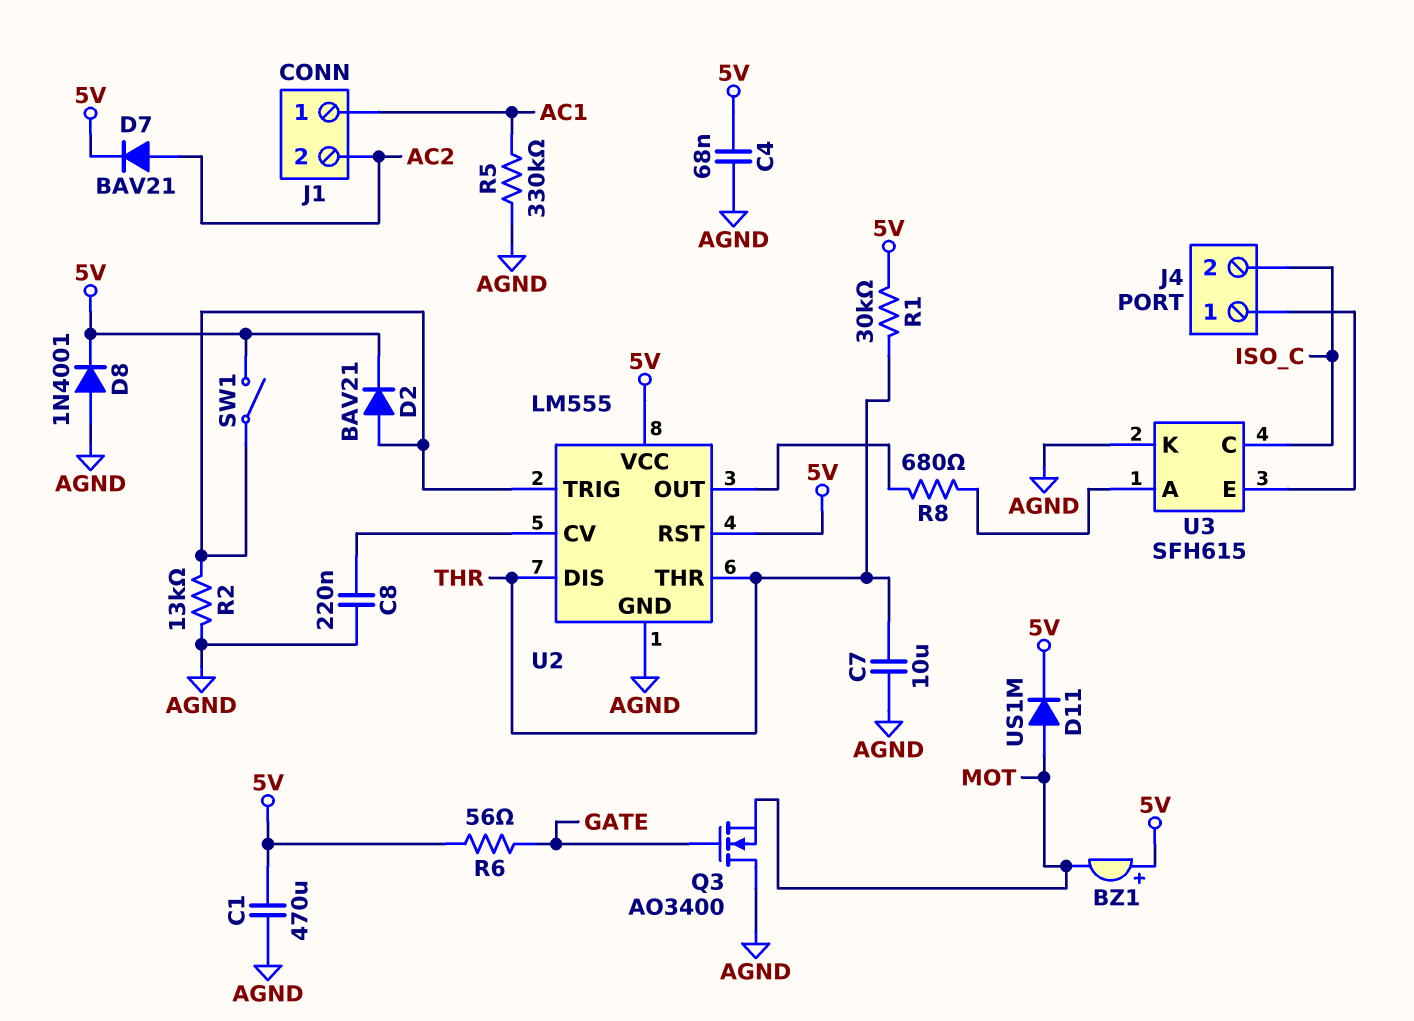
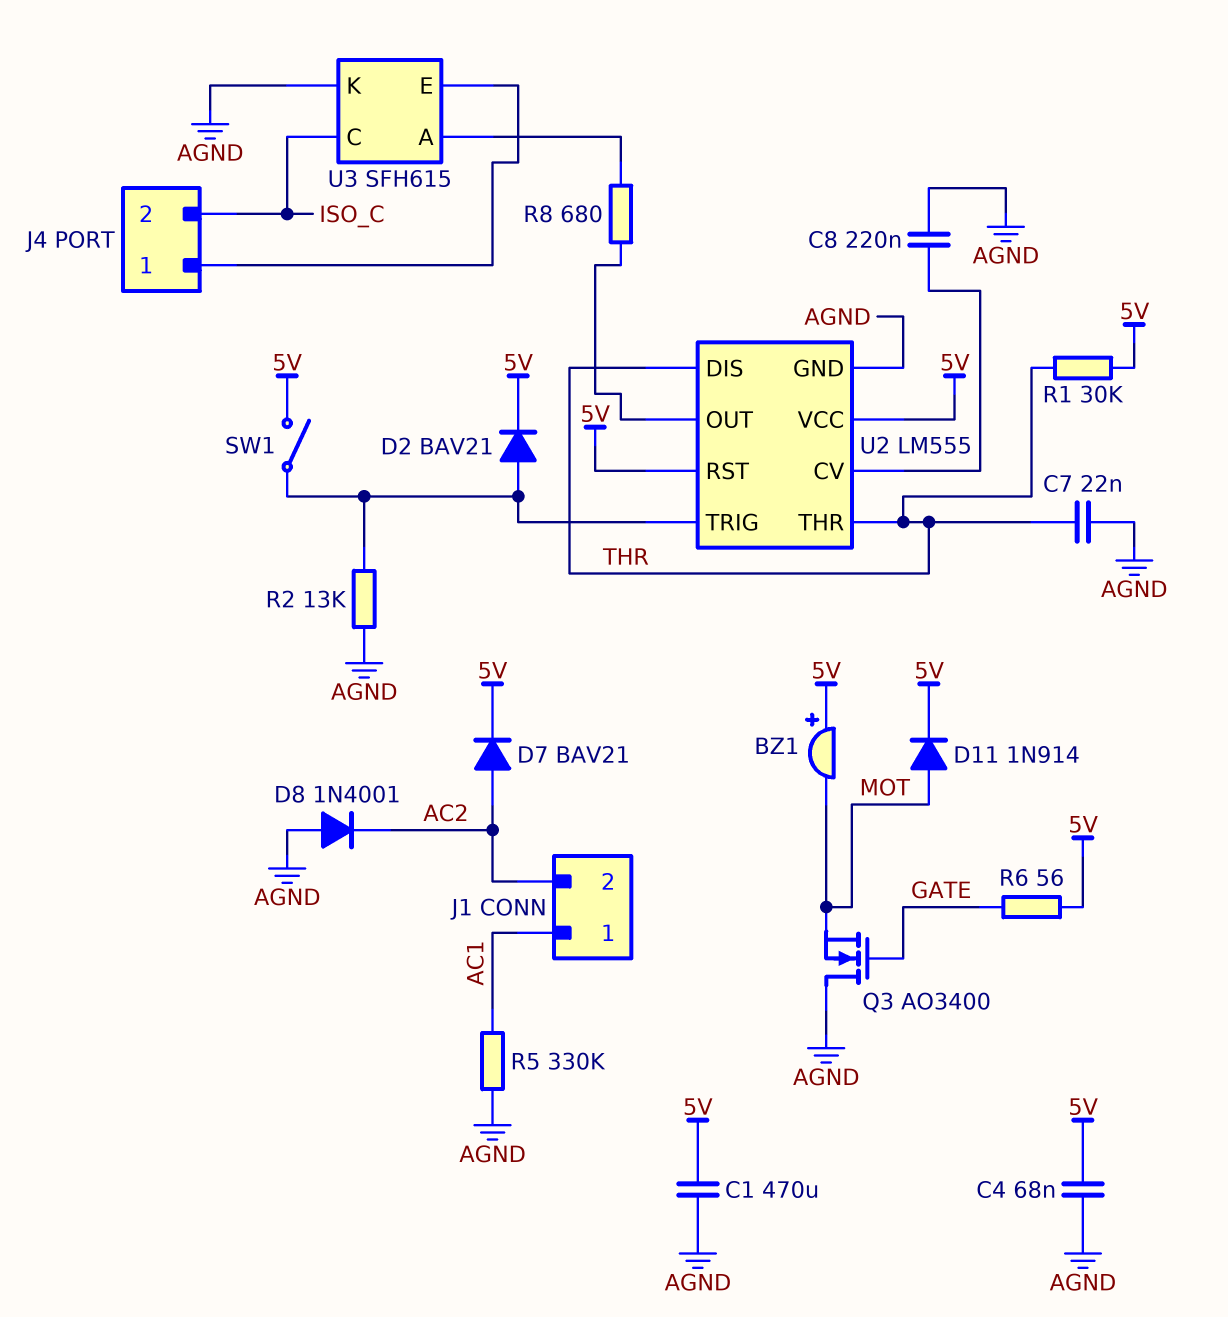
C7: 10uF (AGND, THR) -> 22nF (AGND, THR)
D8: diode 1N4001 (A AGND, K 5V) -> diode 1N4001 (A AGND, K AC2)
D11: diode US1M (A MOT, K 5V) -> diode 1N914 (A MOT, K 5V)

